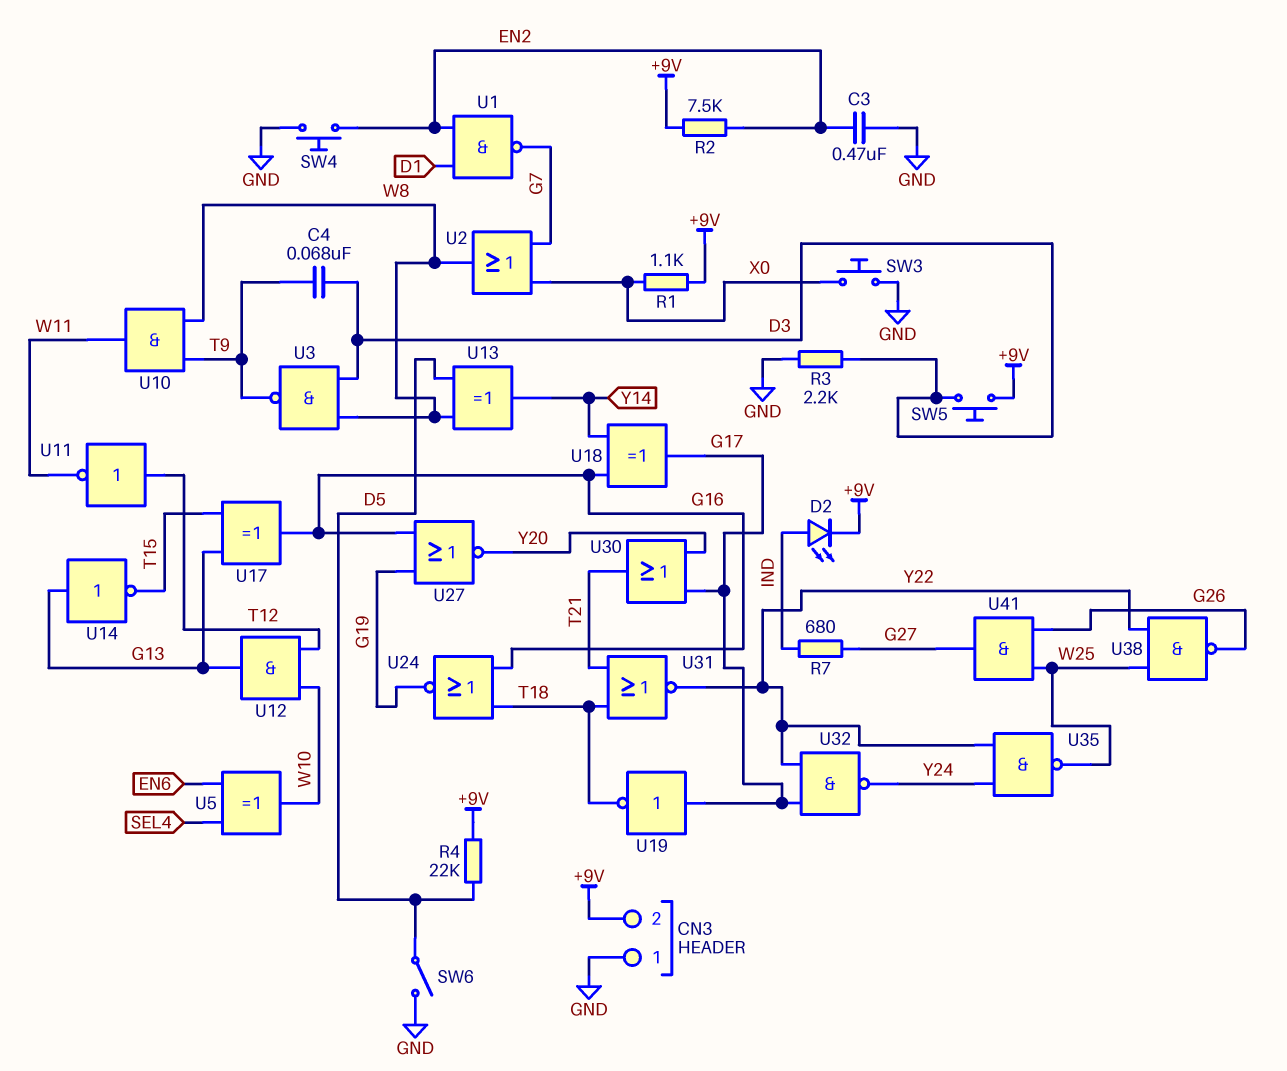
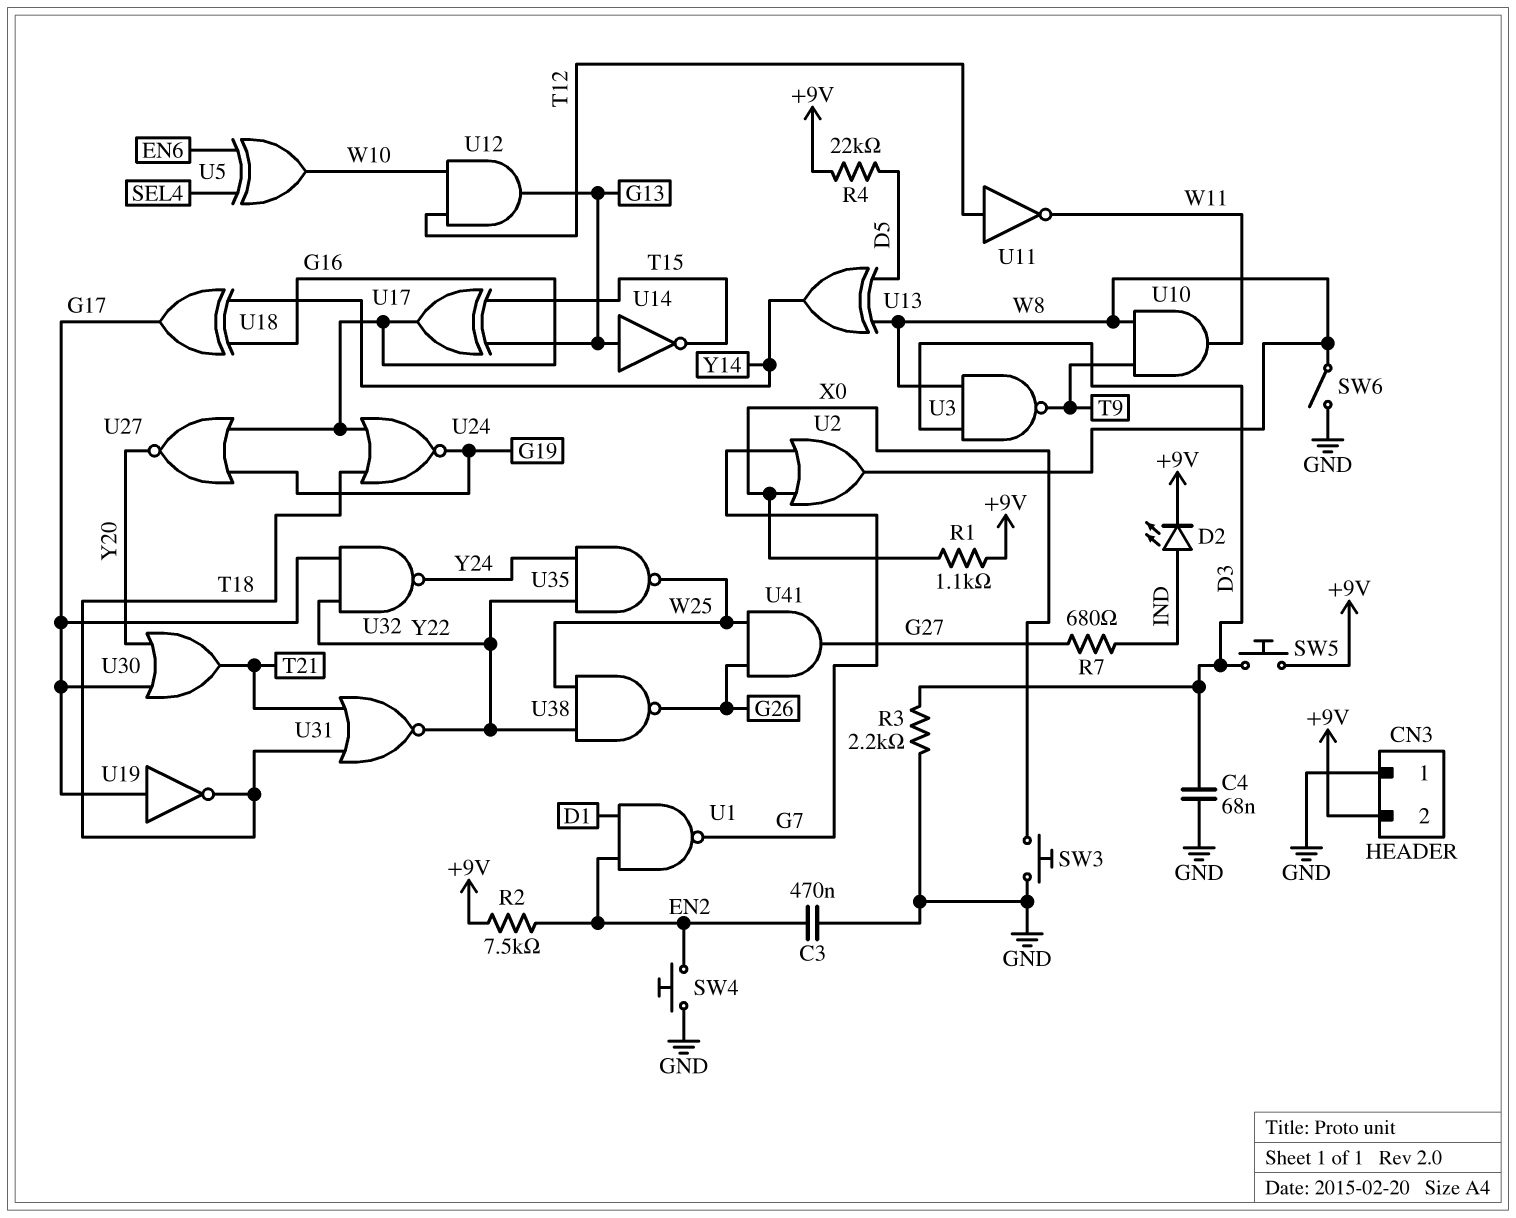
C4: 68nF (D3, T9) -> 68nF (D3, GND)
SW6: switch (D5, GND) -> switch (GND, W8)

